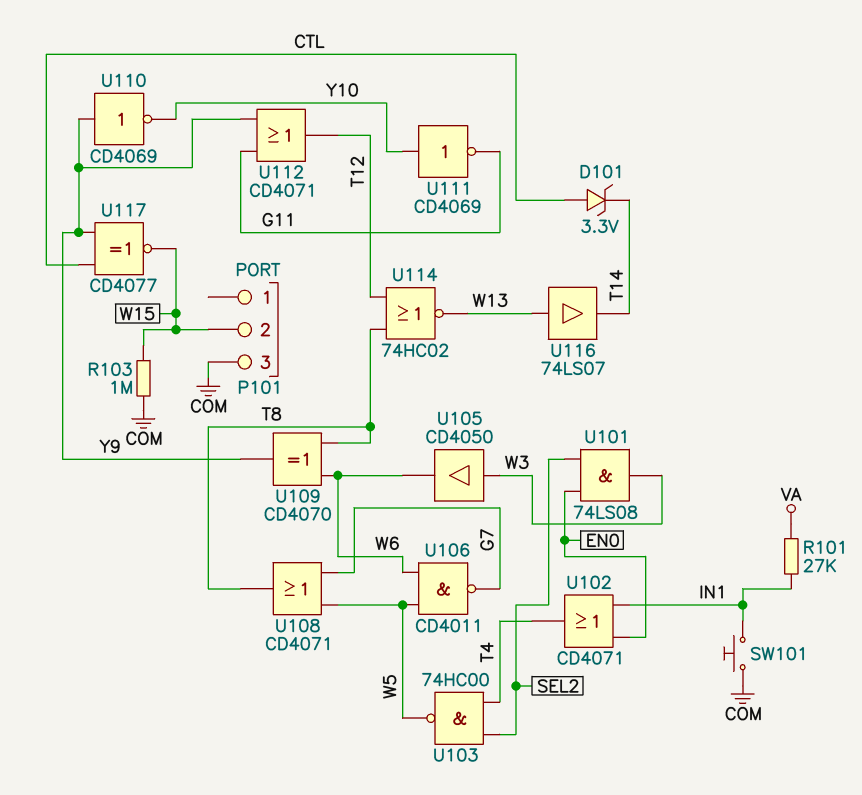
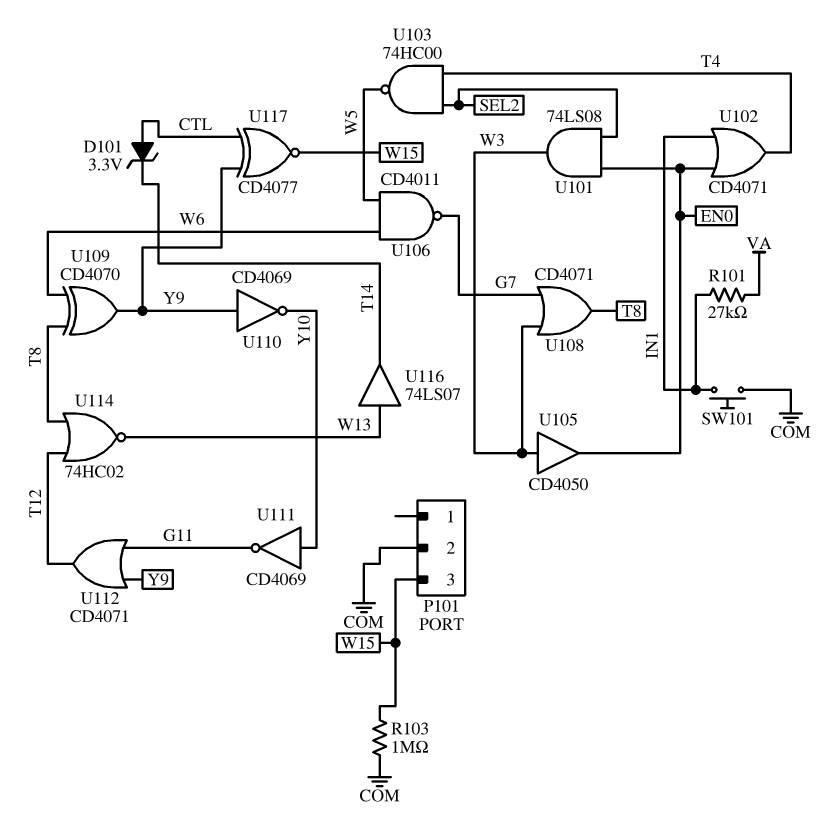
P101 pin 2: W15 -> COM
P101 pin 3: COM -> W15
U105: buffer CD4050 (in W3, out W6) -> buffer CD4050 (in W3, out EN0)
U108: OR CD4071 (in G7, in W5, out T8) -> OR CD4071 (in G7, in W3, out T8)

